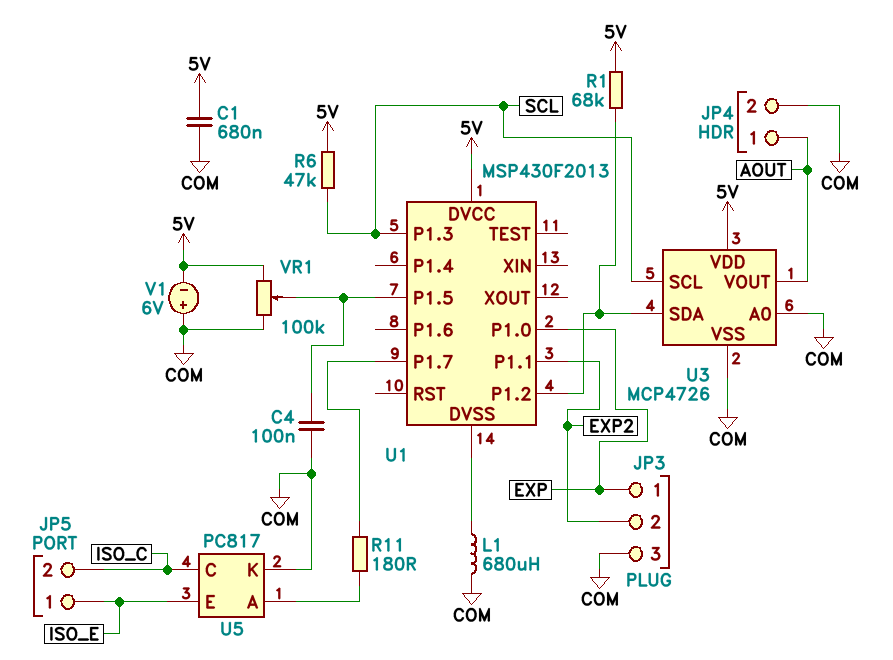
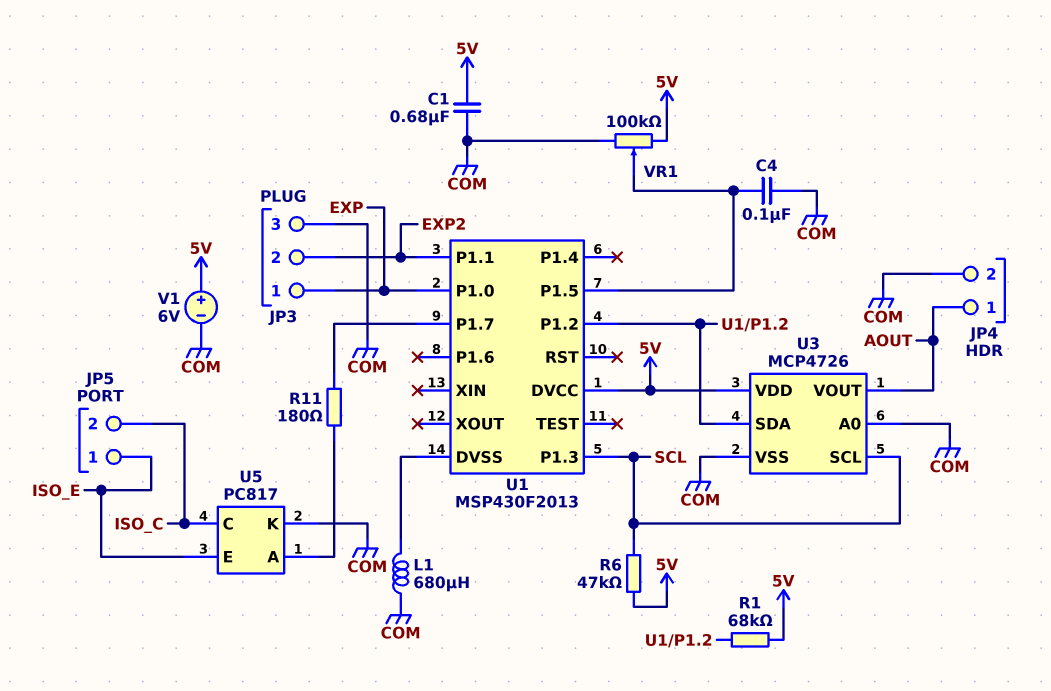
V1: 6V (plus COM, minus 5V) -> 6V (plus 5V, minus COM)

